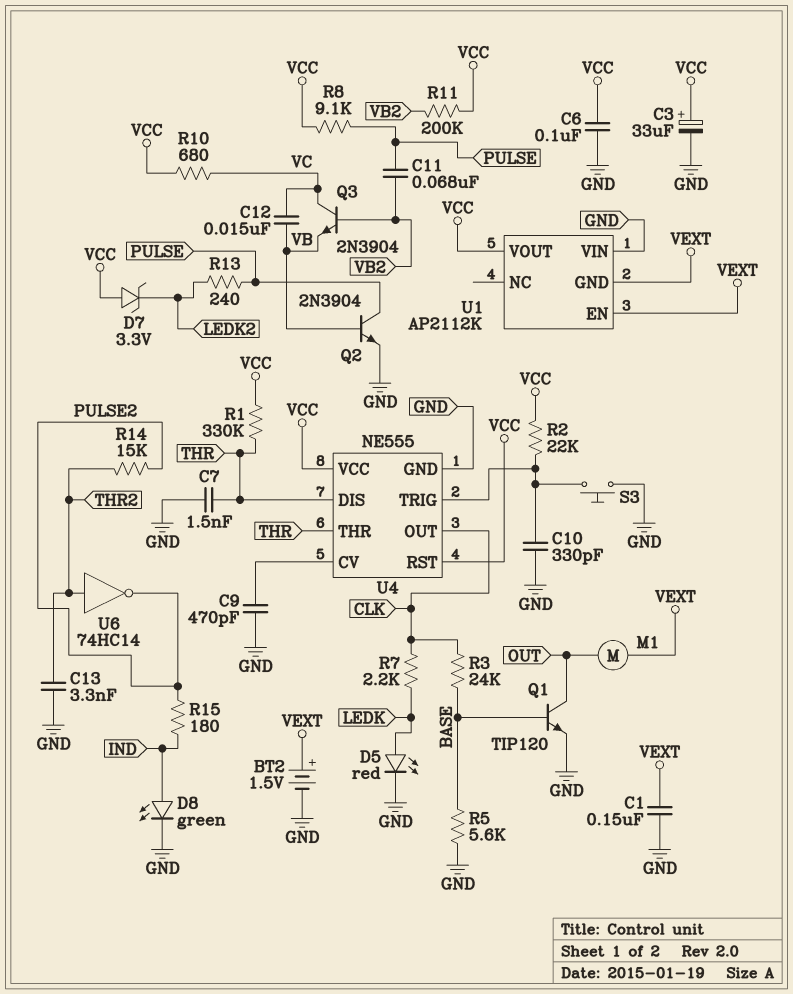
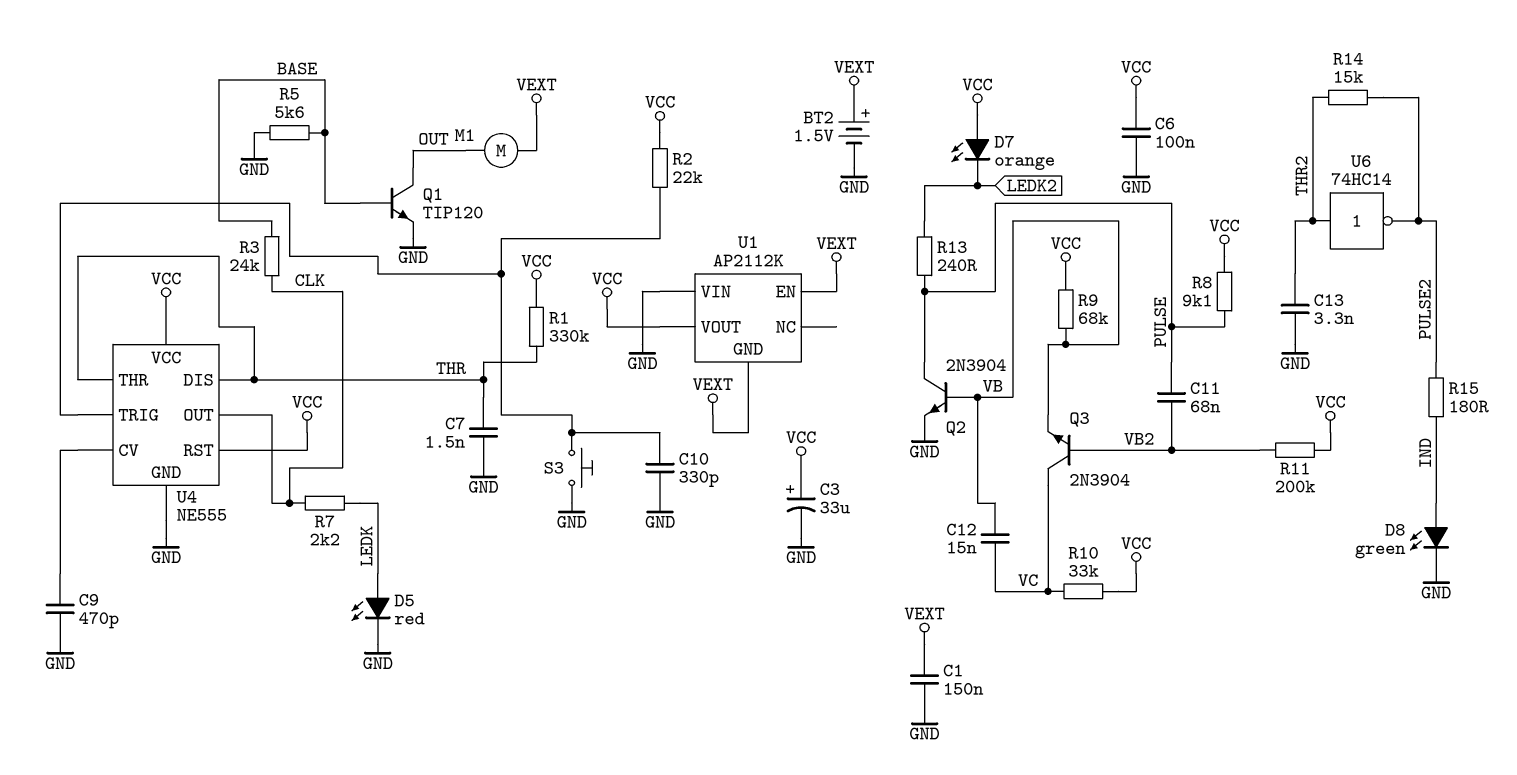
D7: zener 3.3V (A VCC, K LEDK2) -> LED orange (A VCC, K LEDK2)
R9: none -> 68k (VB, VCC)
R10: 680 (VC, VCC) -> 33k (VC, VCC)

